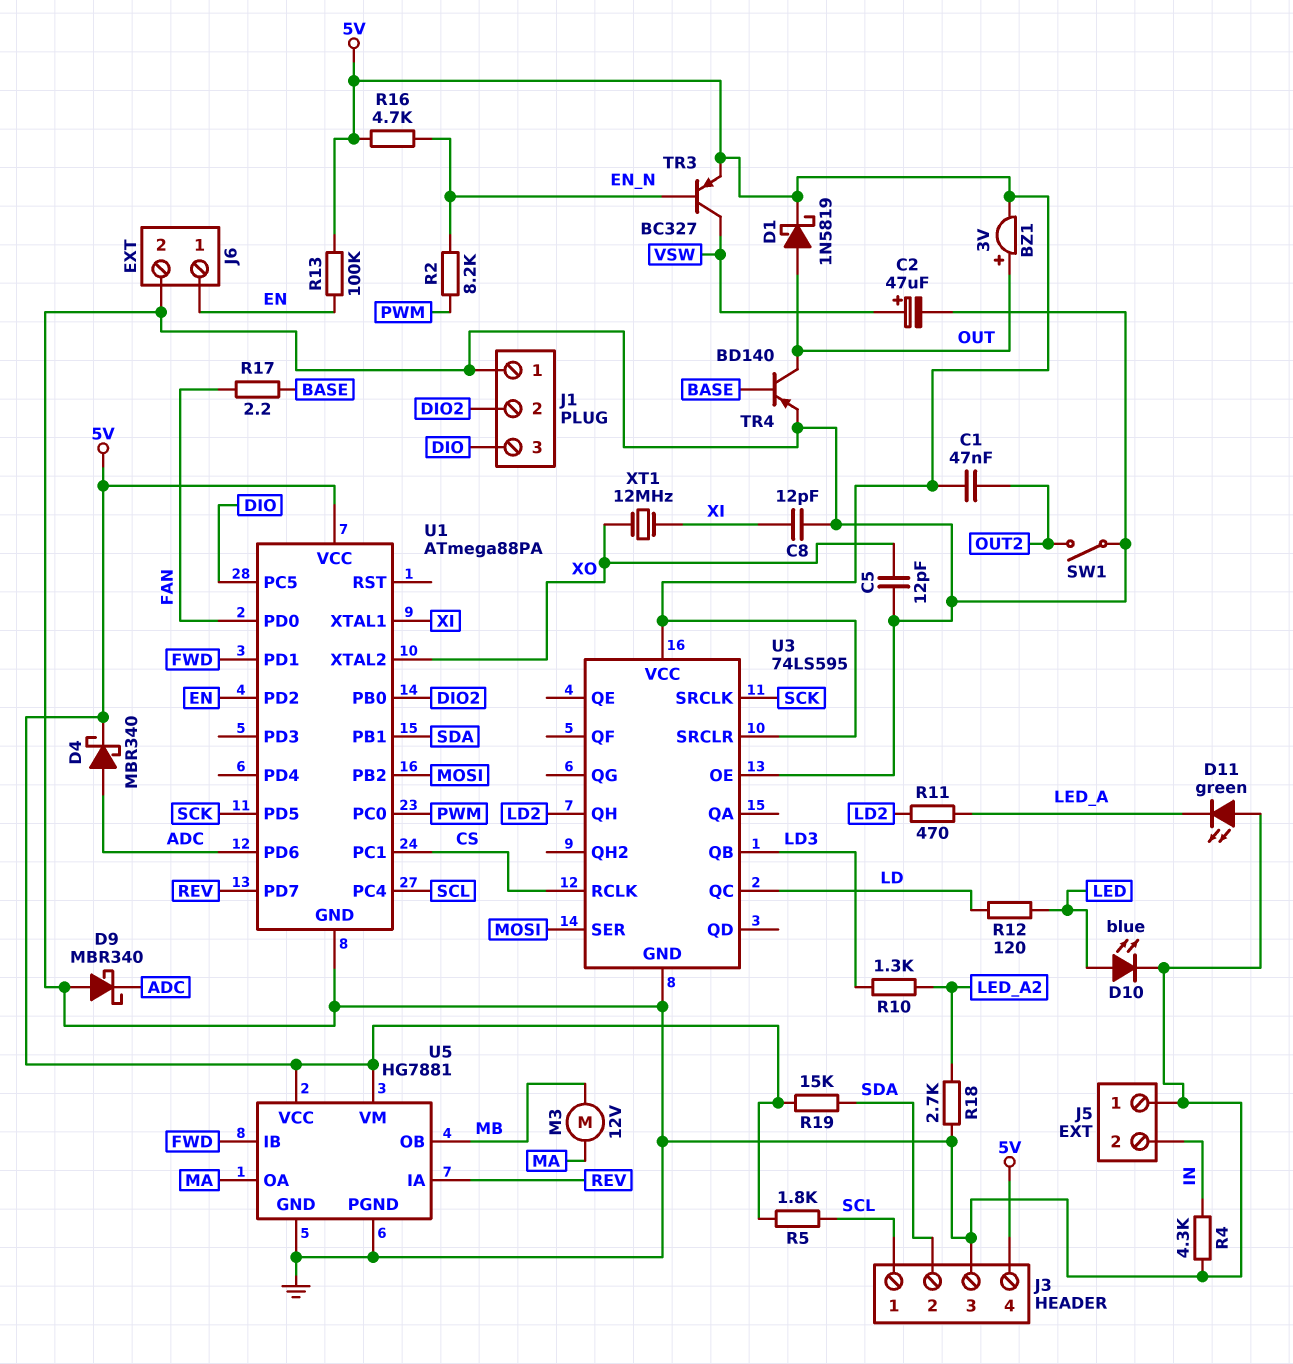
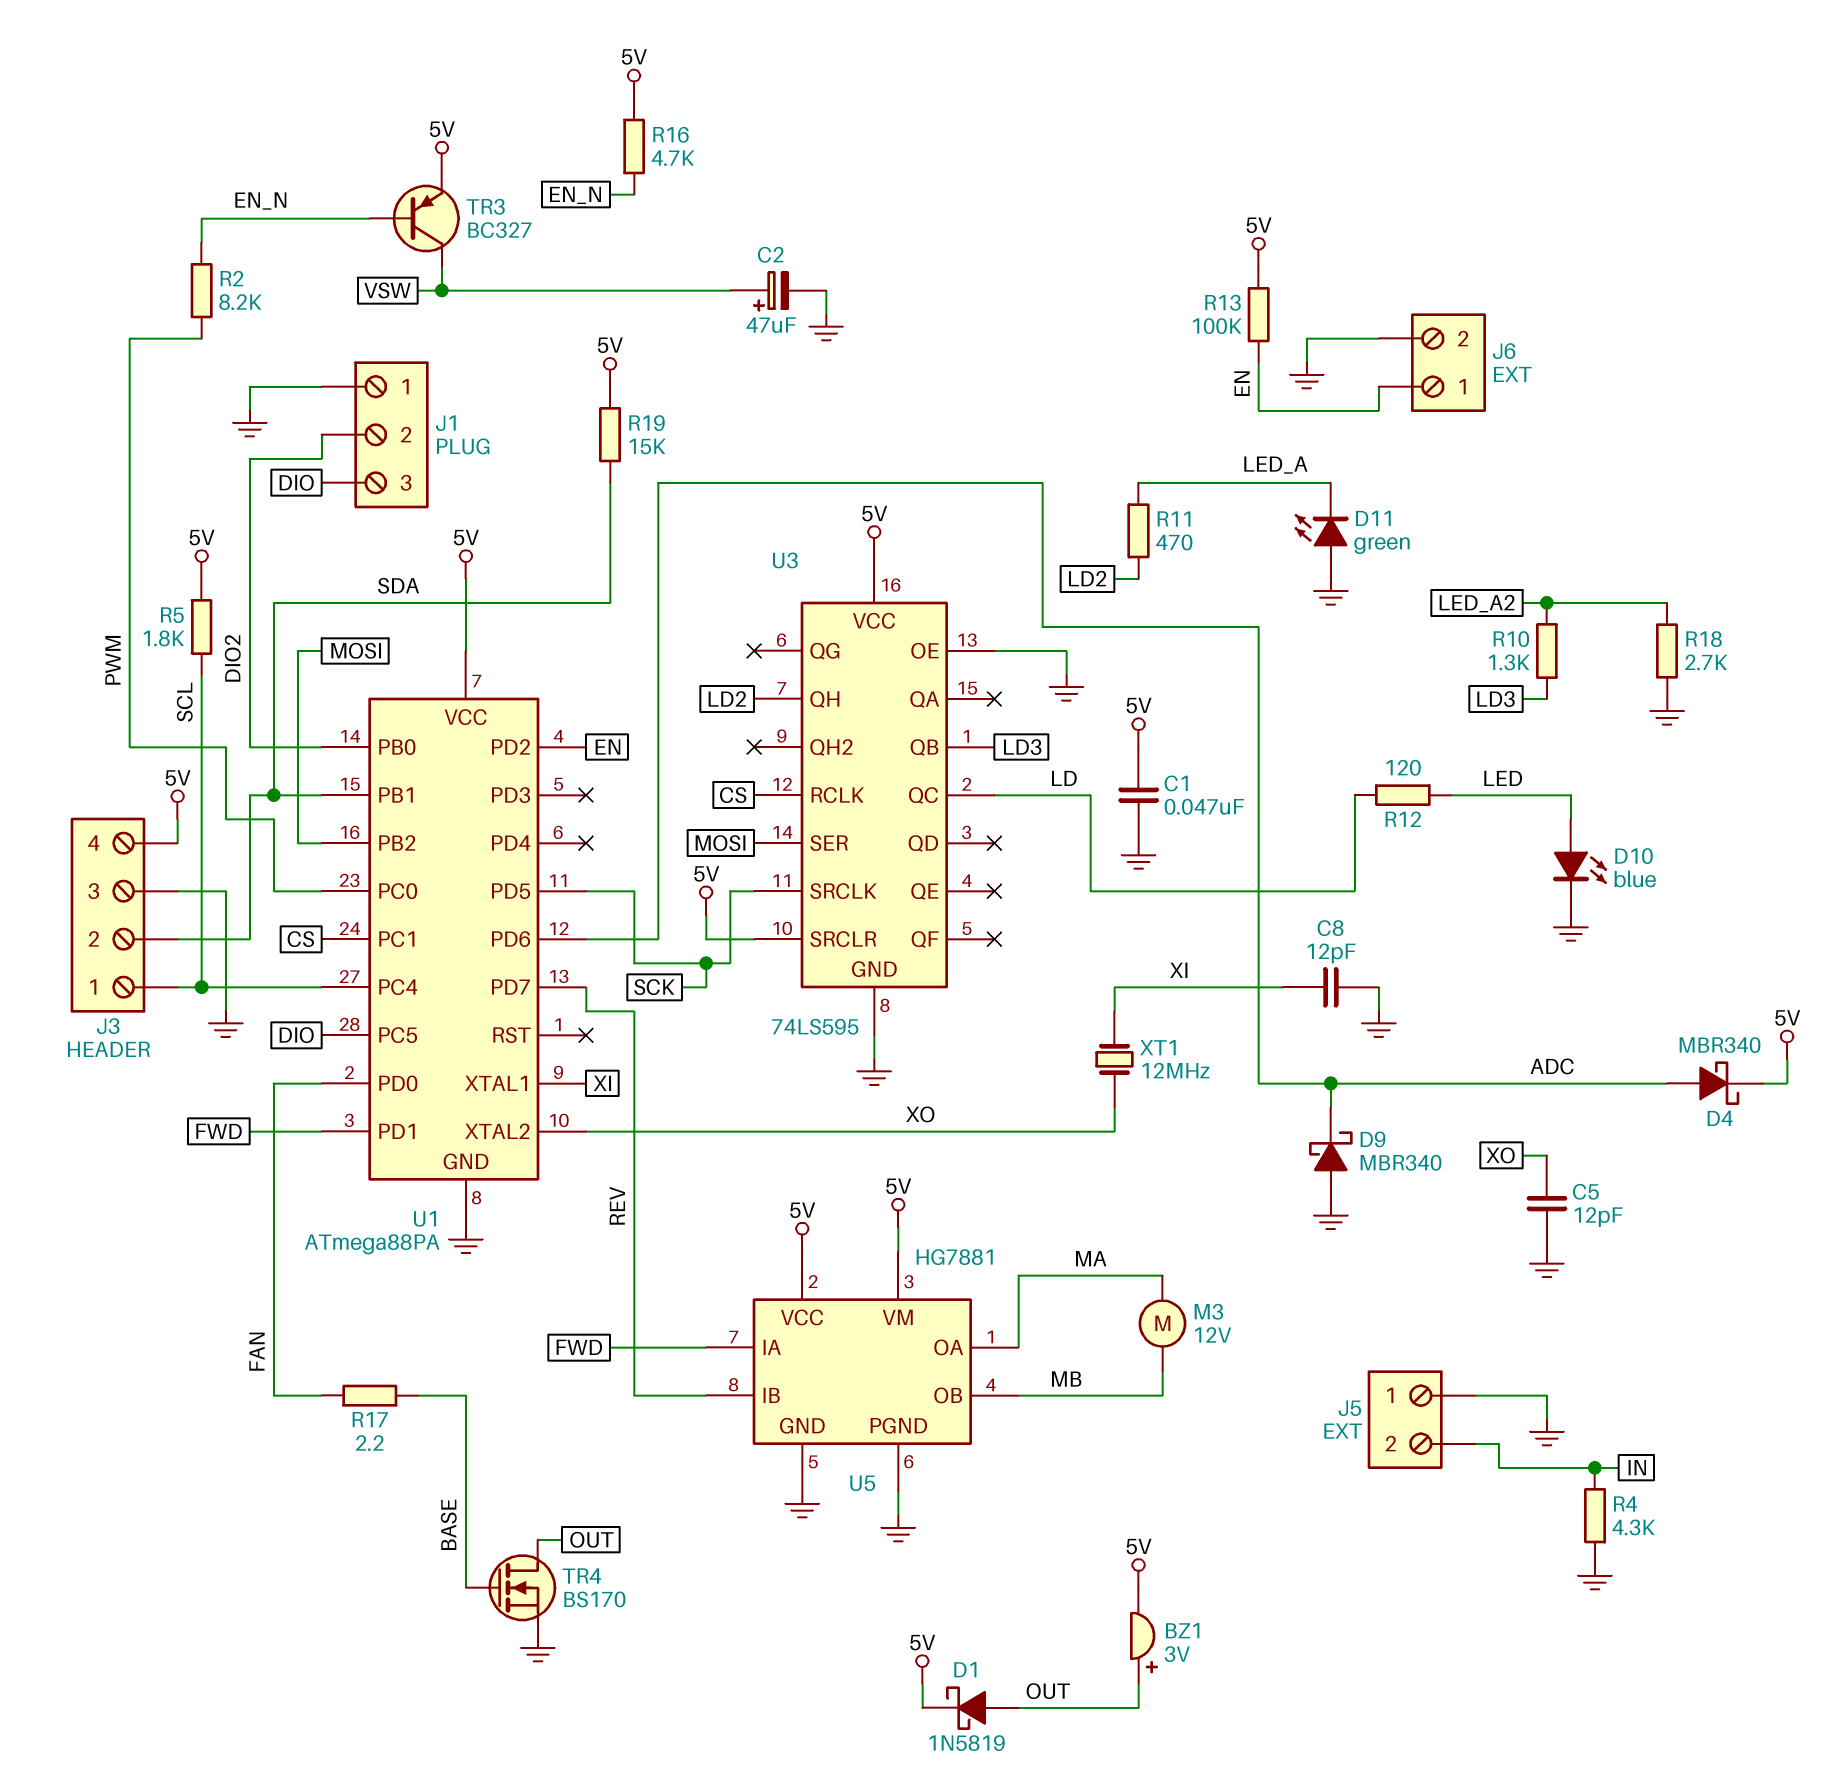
C1: 47nF (5V, OUT2) -> 47nF (5V, GND)
SW1: switch (GND, OUT2) -> none
TR4: PNP BD140 (B BASE, C OUT, E GND) -> NMOS BS170 (G BASE, D OUT, S GND)
U5 pin IA: REV -> FWD
U5 pin IB: FWD -> REV

